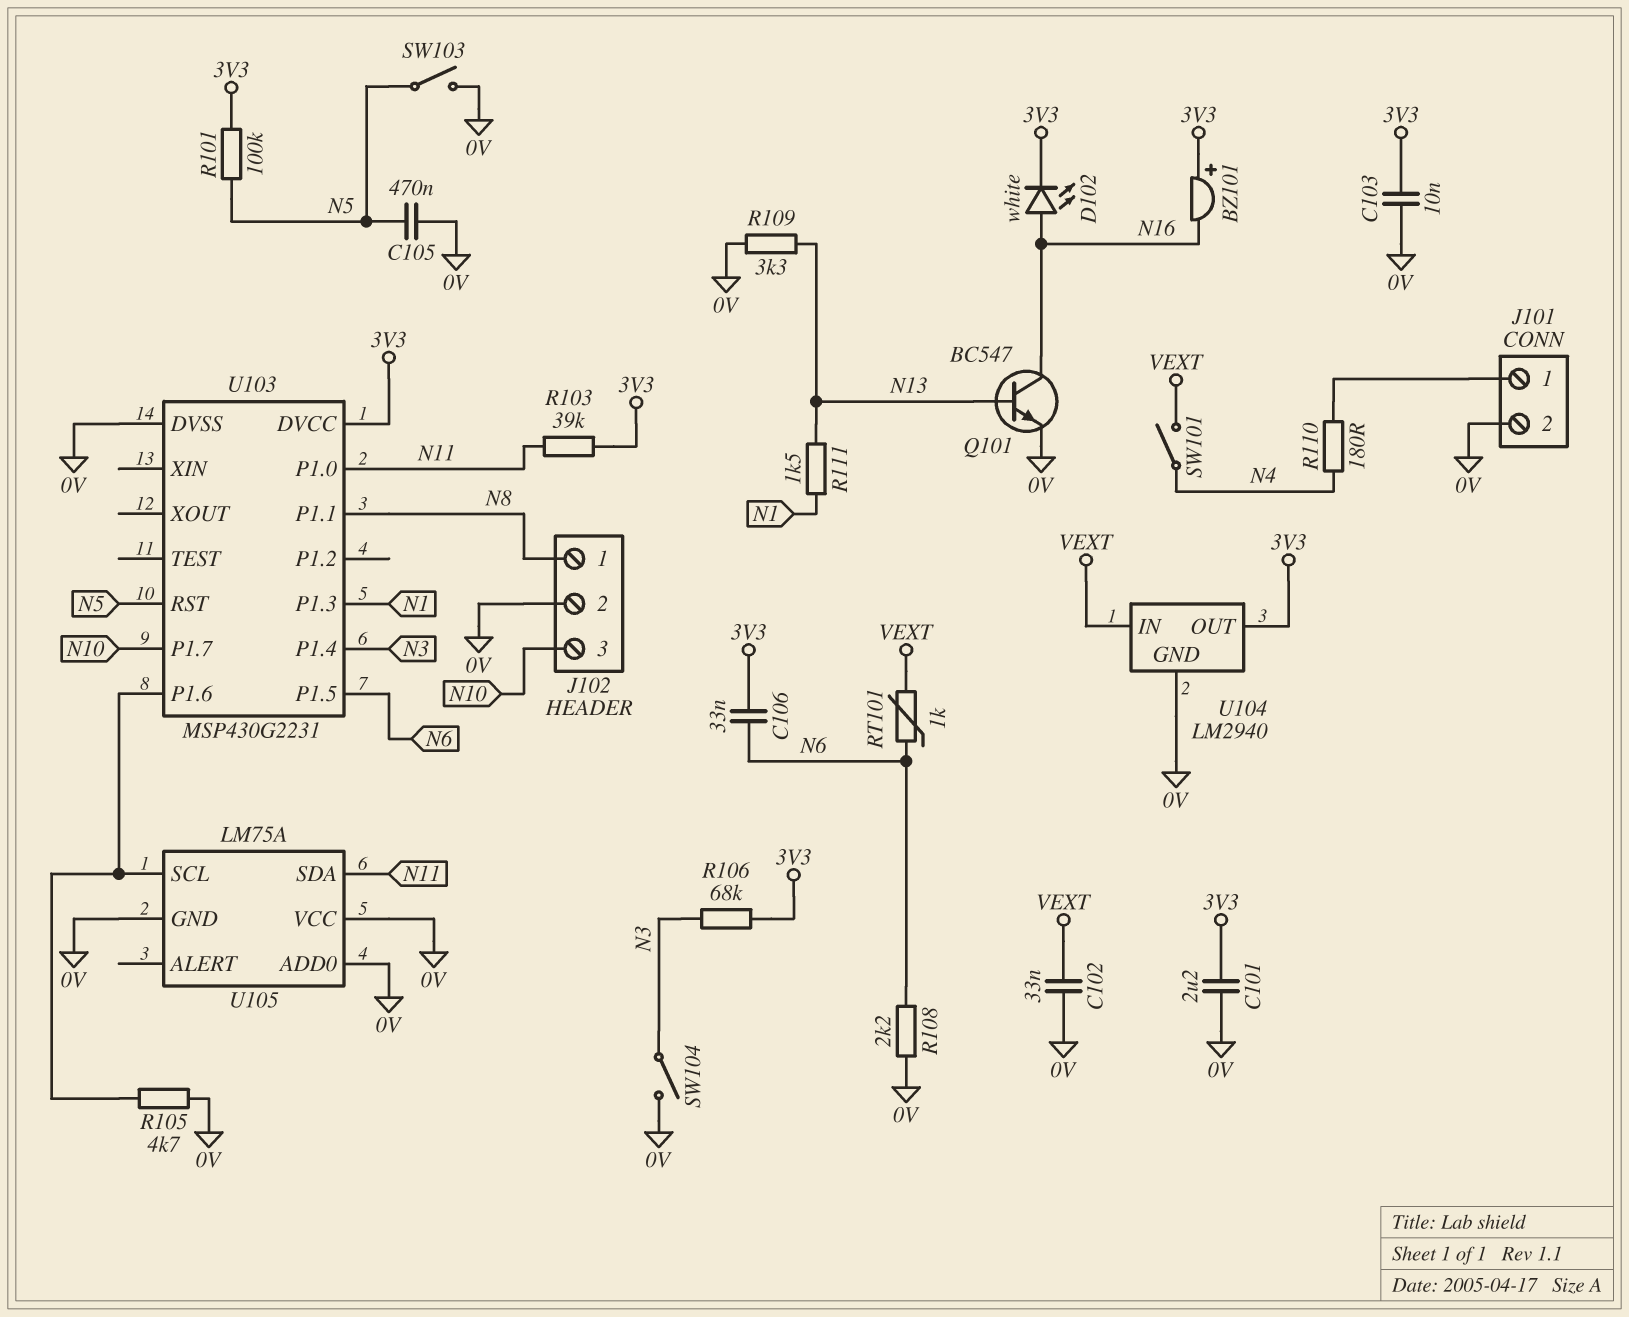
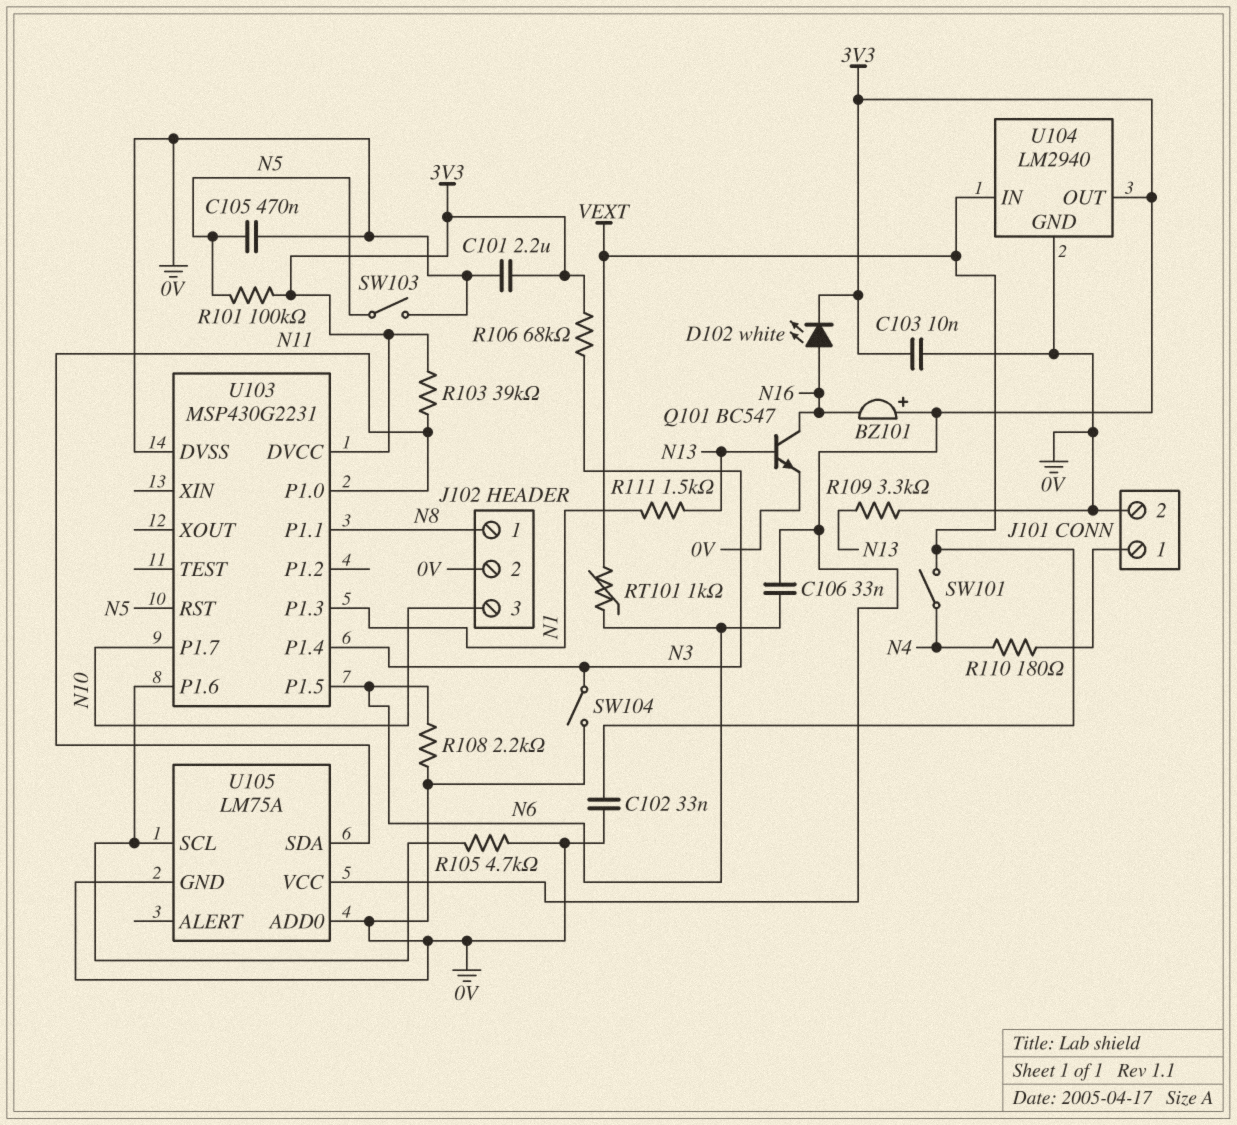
U105 pin VCC: 0V -> 3V3

